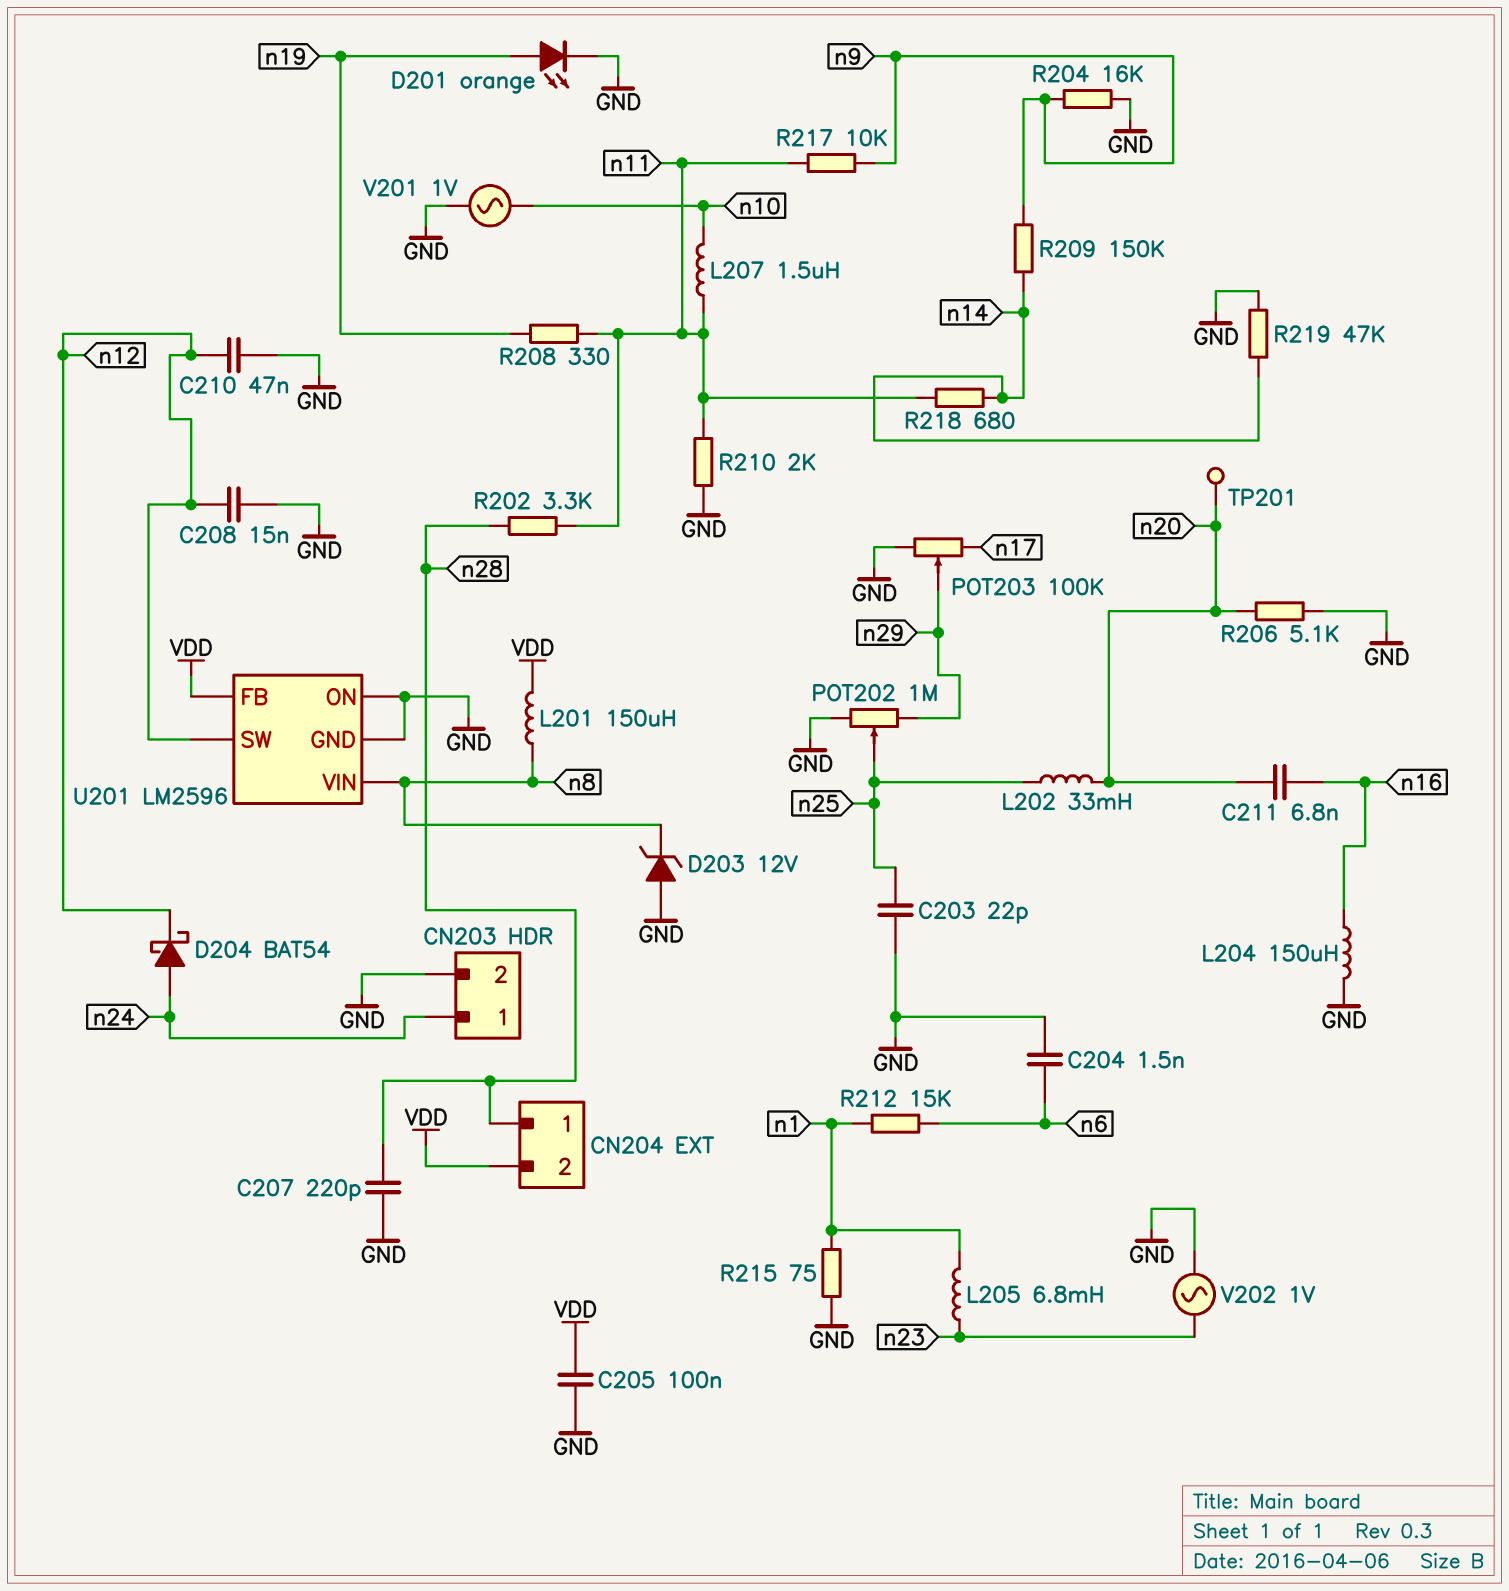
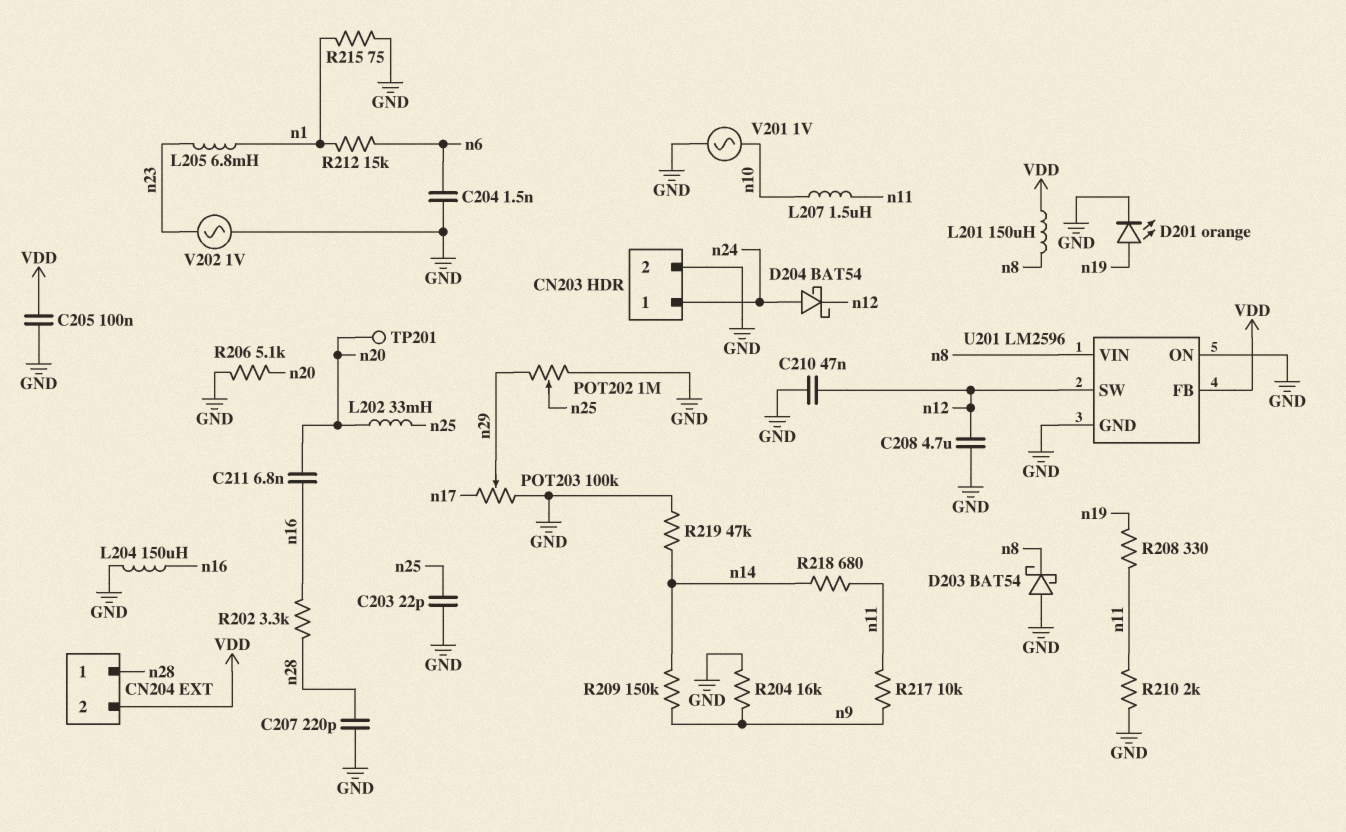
C208: 15nF (GND, n12) -> 4.7uF (GND, n12)
D203: zener 12V (A GND, K n8) -> schottky BAT54 (A GND, K n8)
R202: 3.3k (n11, n28) -> 3.3k (n16, n28)

